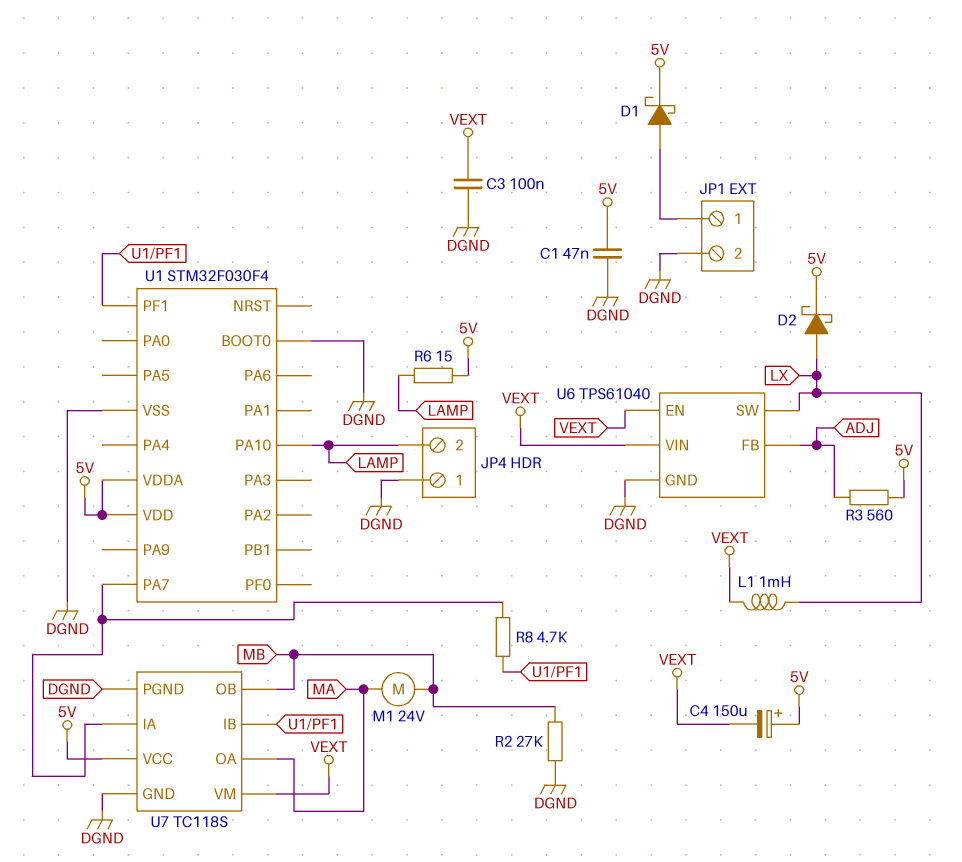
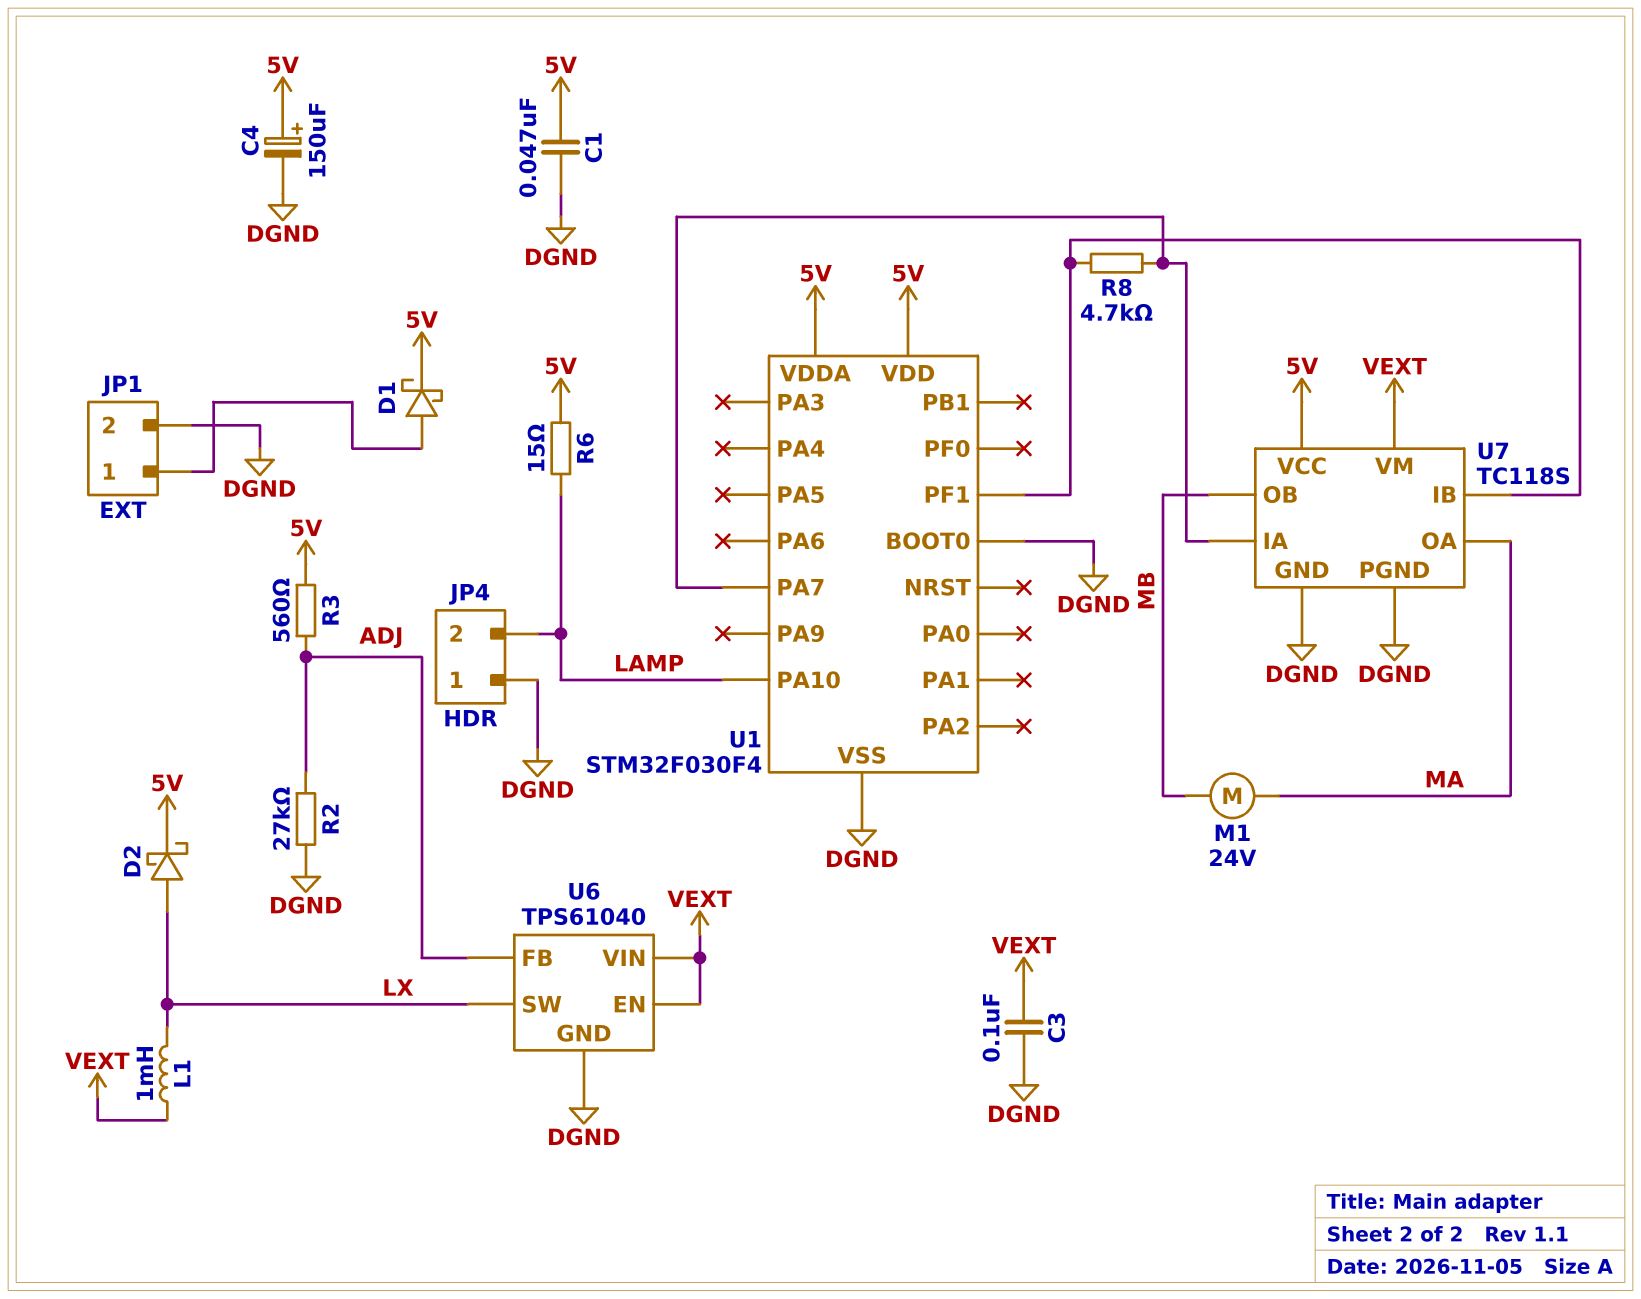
C4: 150uF (plus 5V, minus VEXT) -> 150uF (plus 5V, minus DGND)
R2: 27k (DGND, MB) -> 27k (ADJ, DGND)

